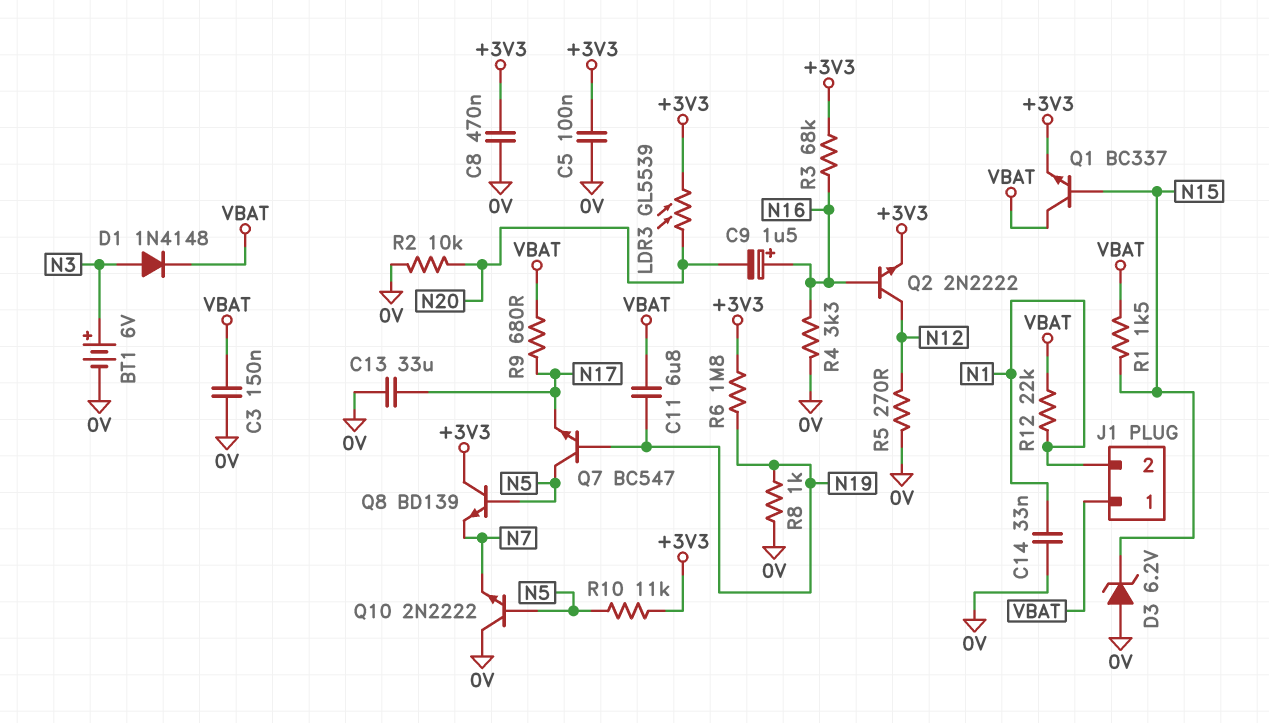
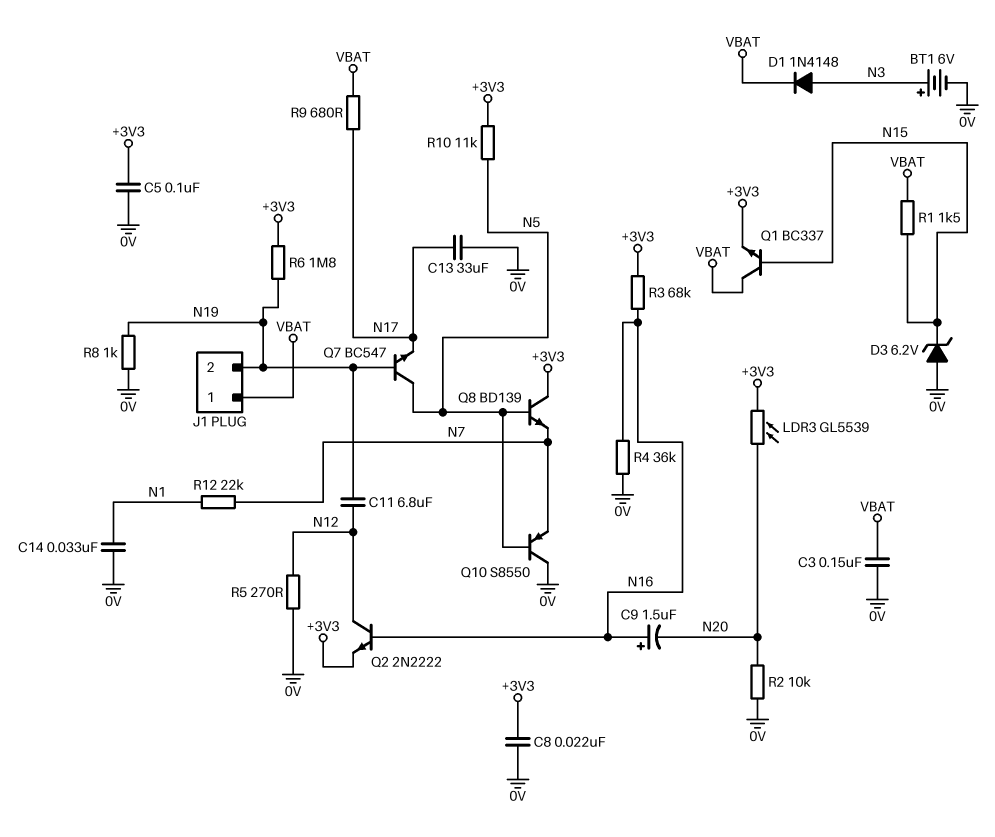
C8: 470nF (+3V3, 0V) -> 22nF (+3V3, 0V)
C11: 6.8uF (N19, VBAT) -> 6.8uF (N12, N19)
J1 pin 2: N1 -> N19
Q10: NPN 2N2222 (B N5, C 0V, E N7) -> PNP S8550 (B N5, C 0V, E N7)
R4: 3.3k (0V, N16) -> 36k (0V, N16)
R12: 22k (N1, VBAT) -> 22k (N1, N7)

